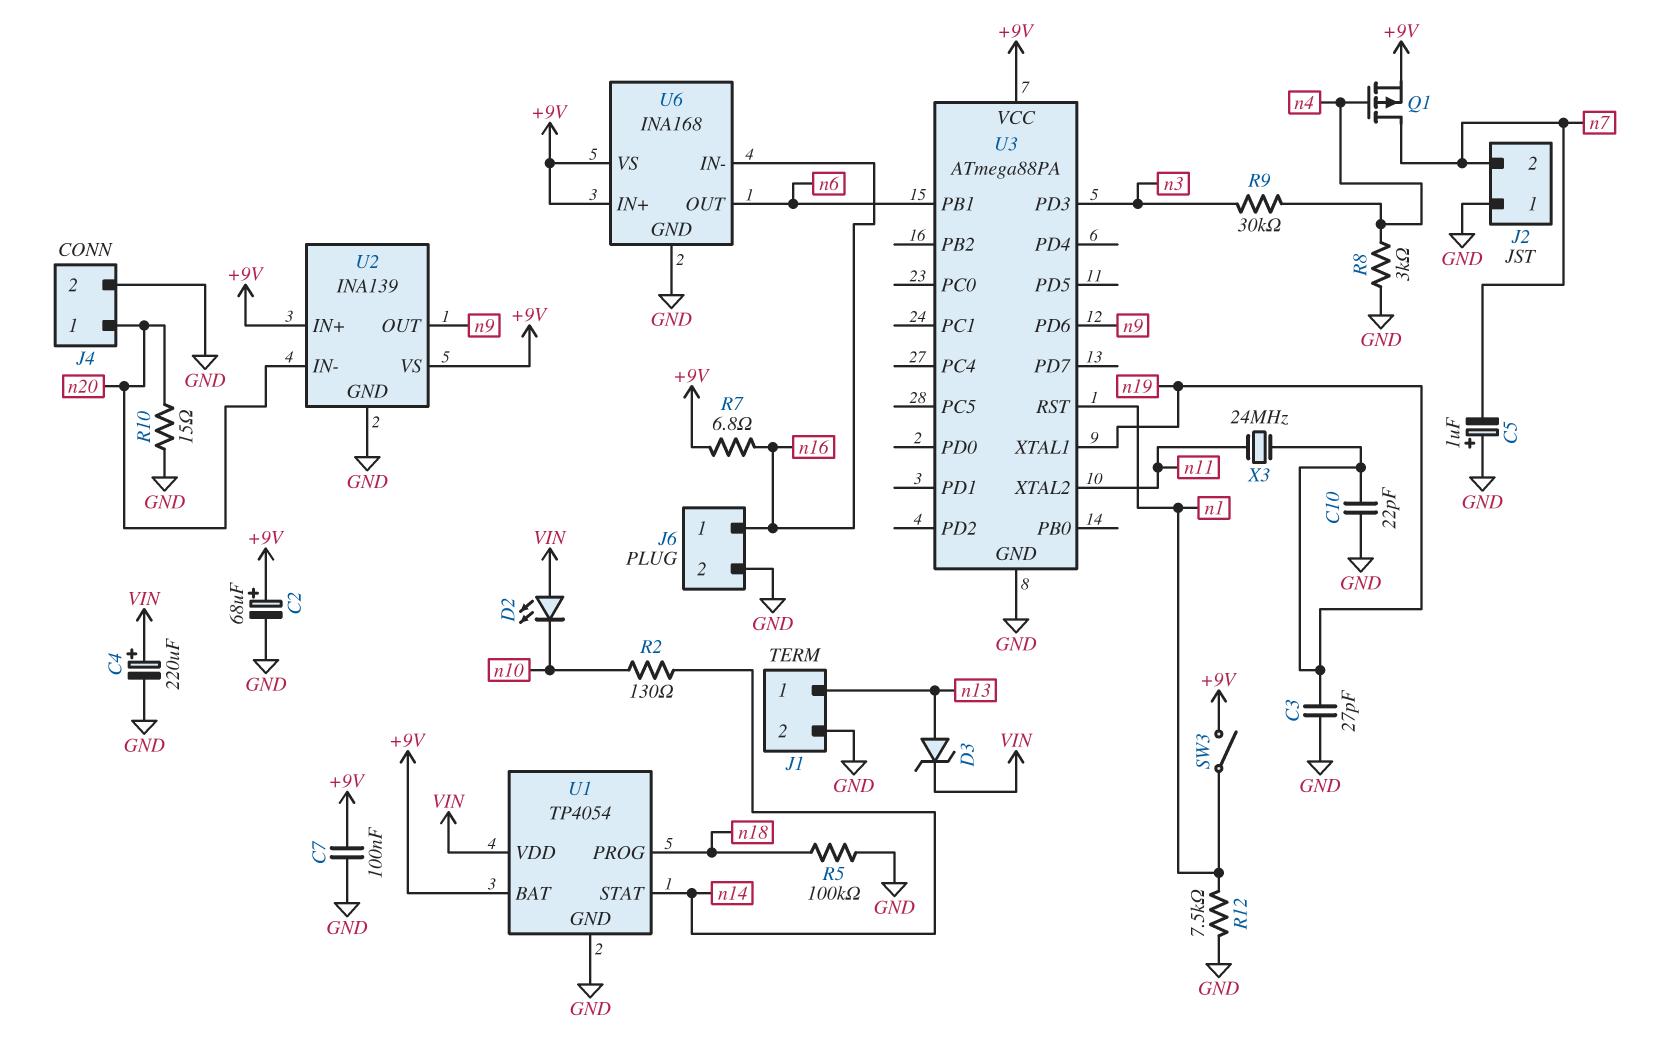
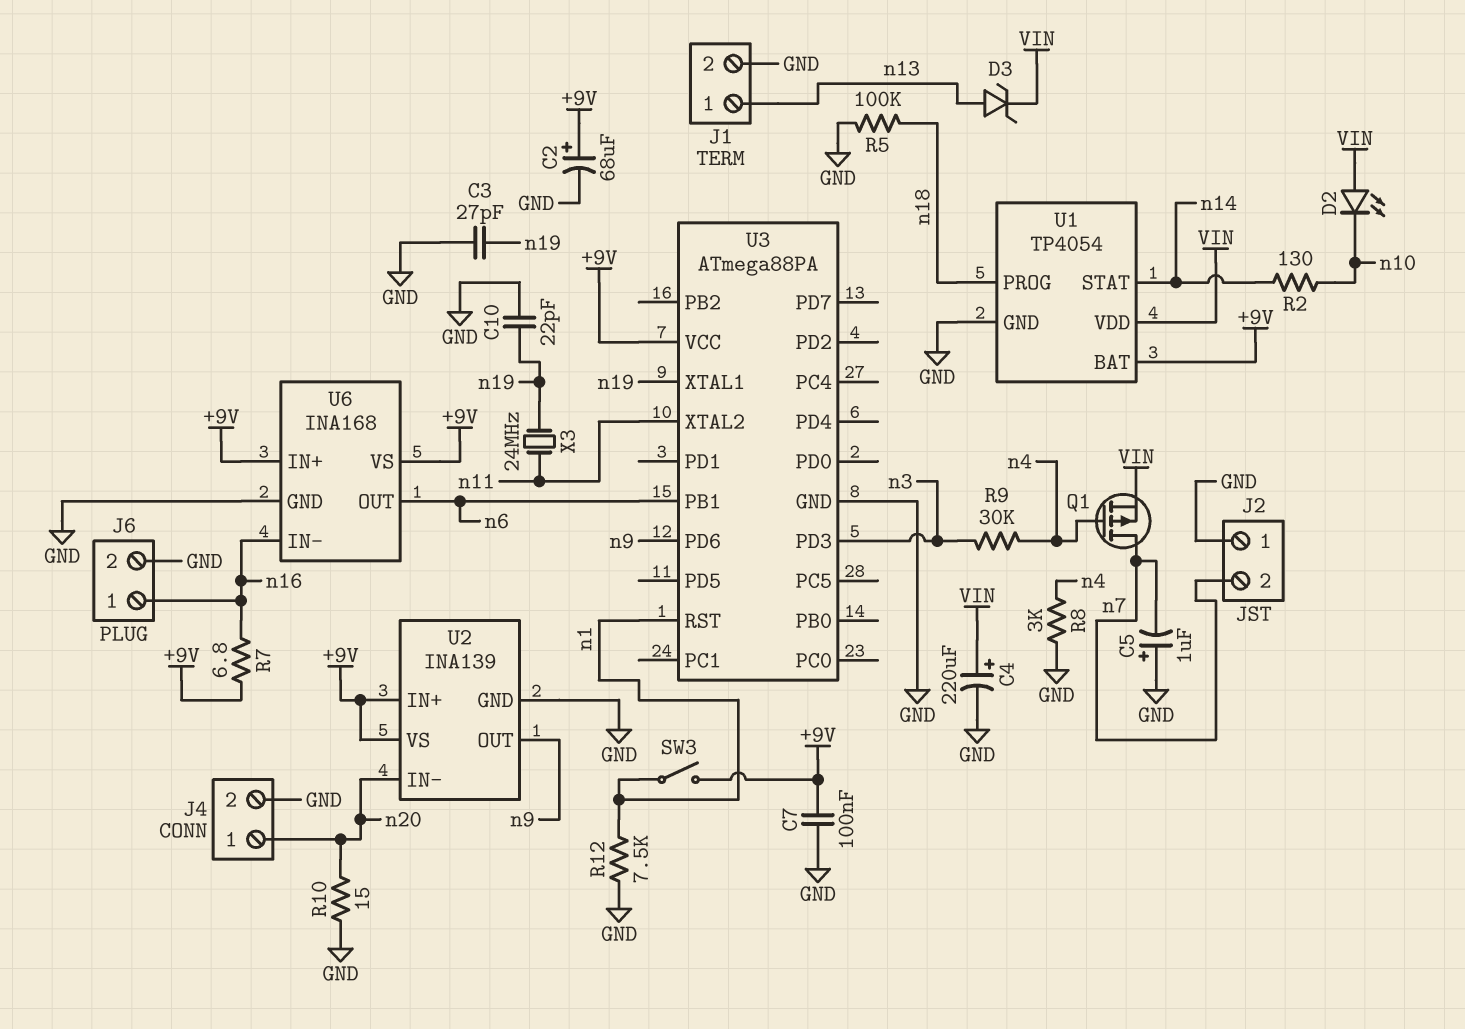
Q1: PMOS (G n4, D n7, S +9V) -> PMOS (G n4, D n7, S VIN)

